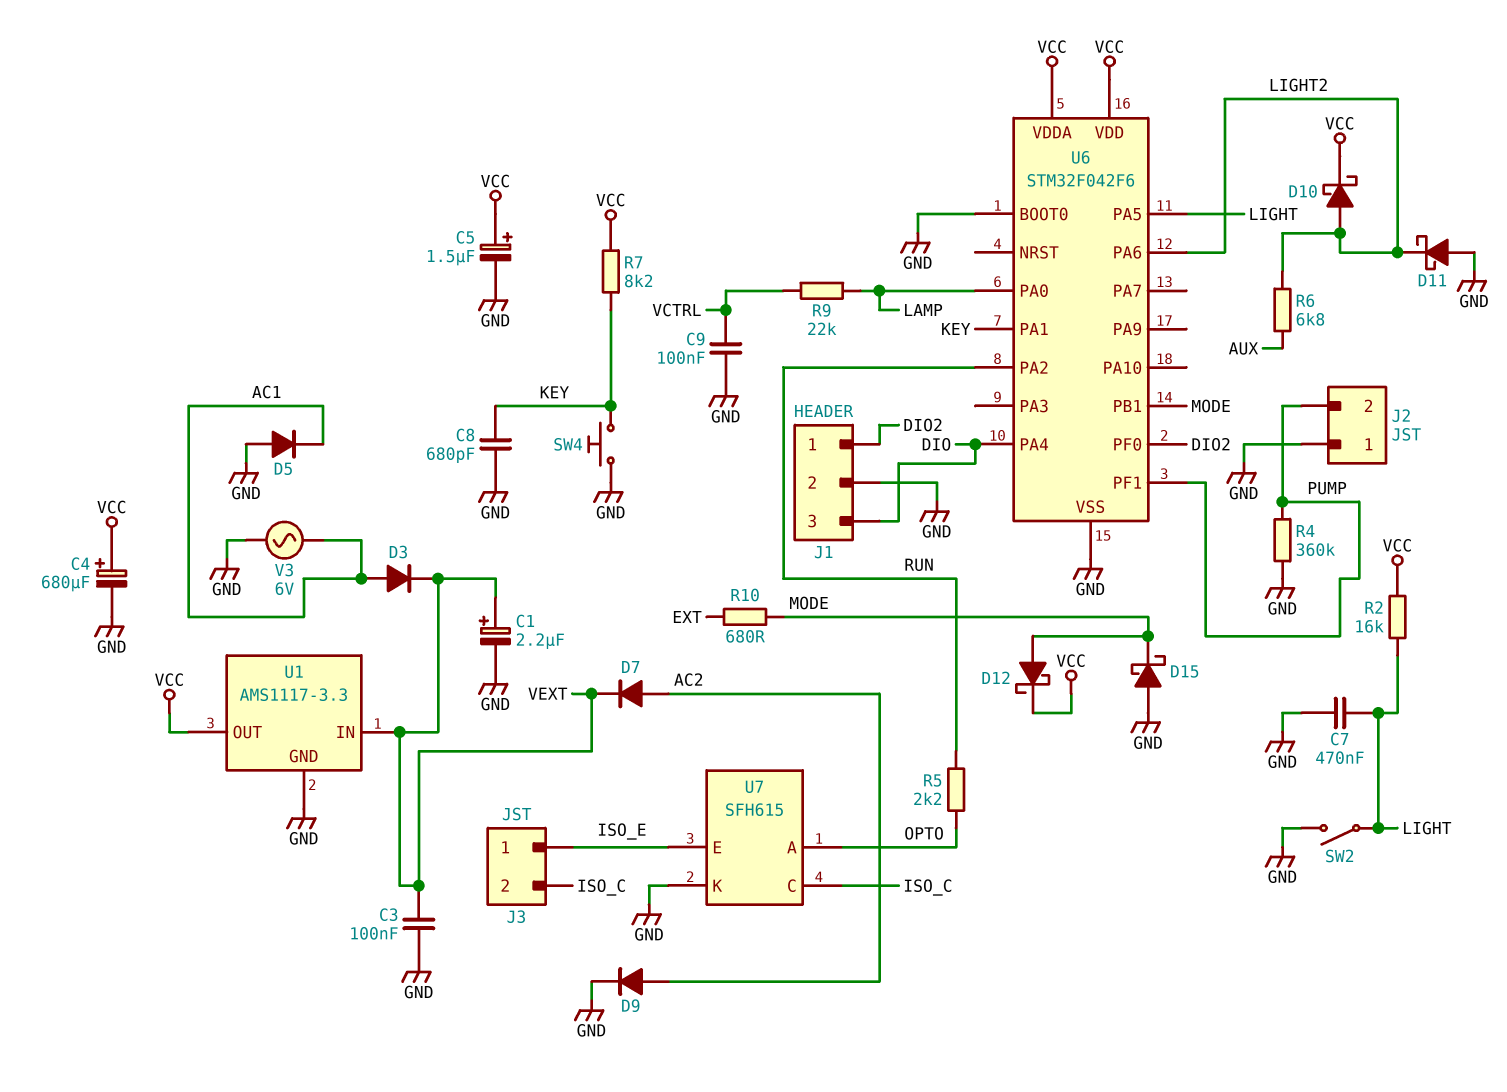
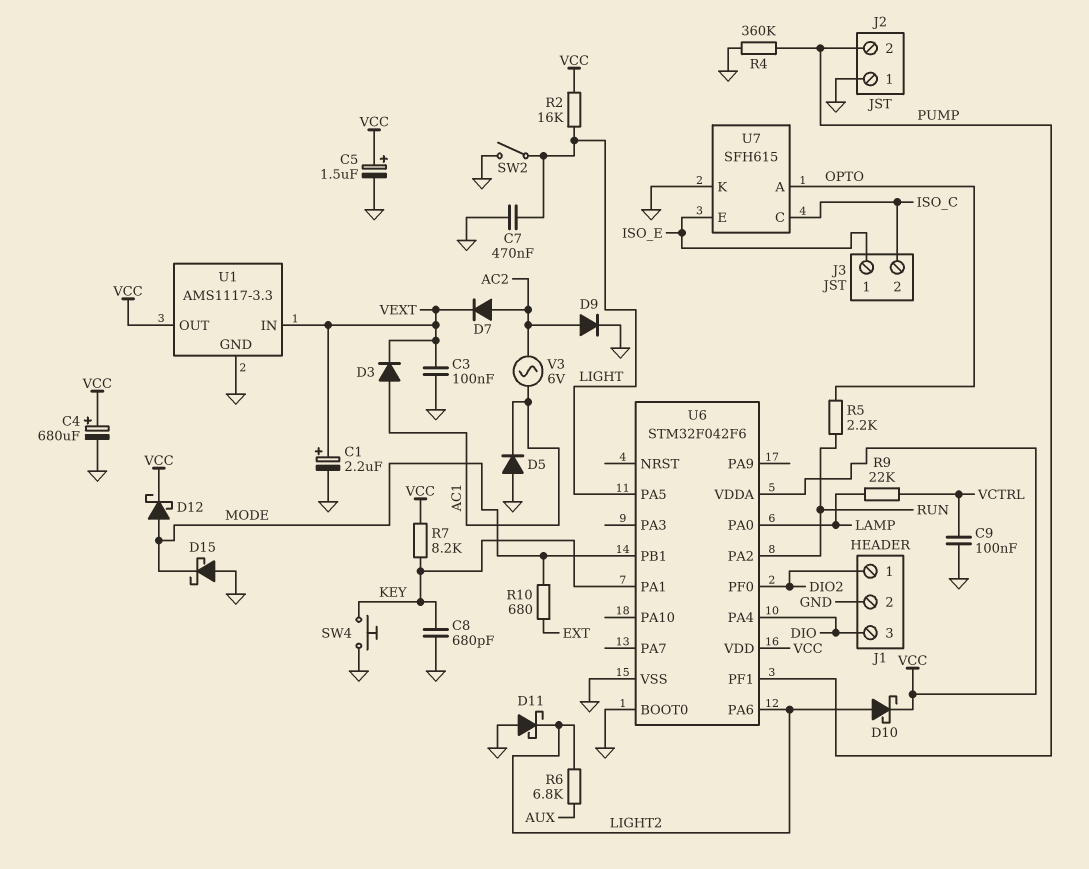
V3: AC 6V (AC1, GND) -> AC 6V (AC1, AC2)

